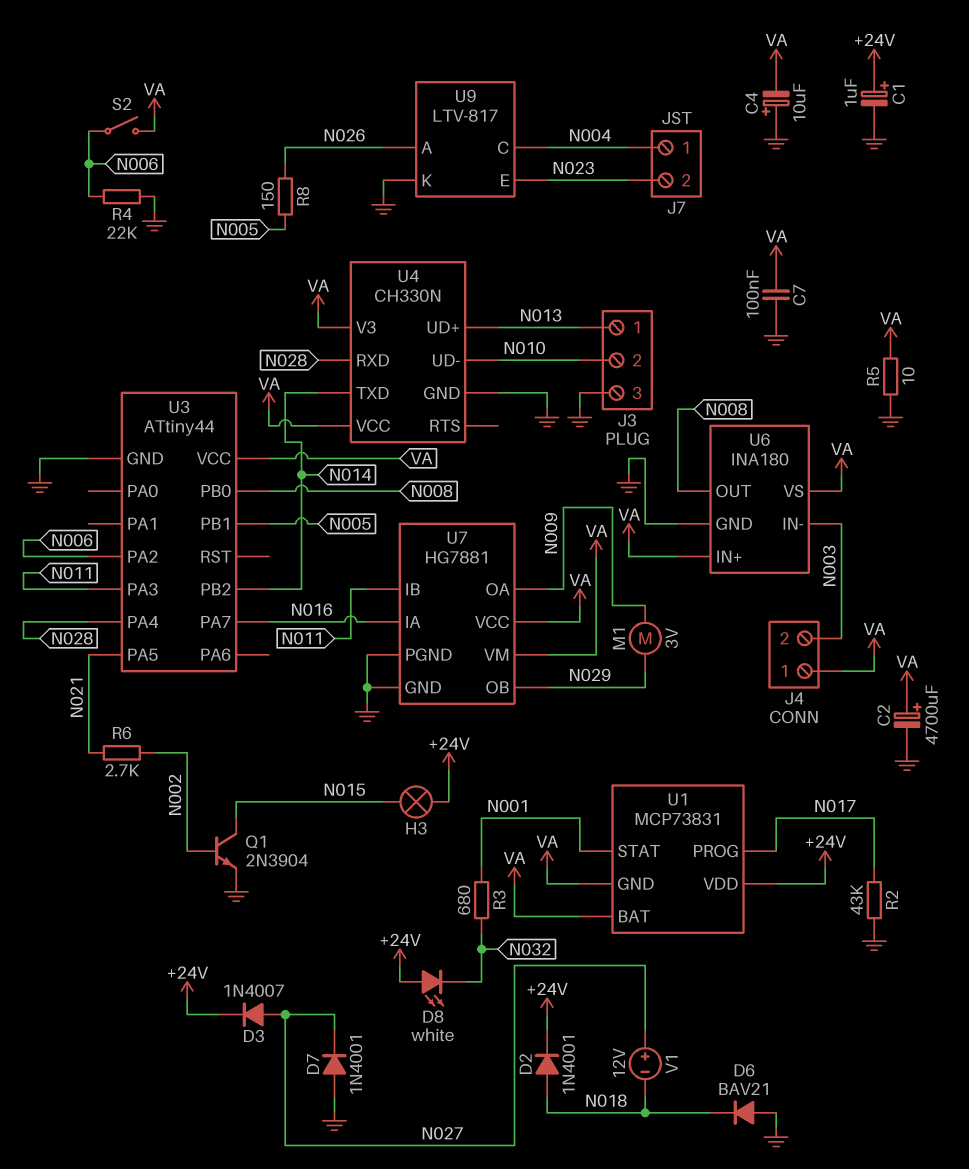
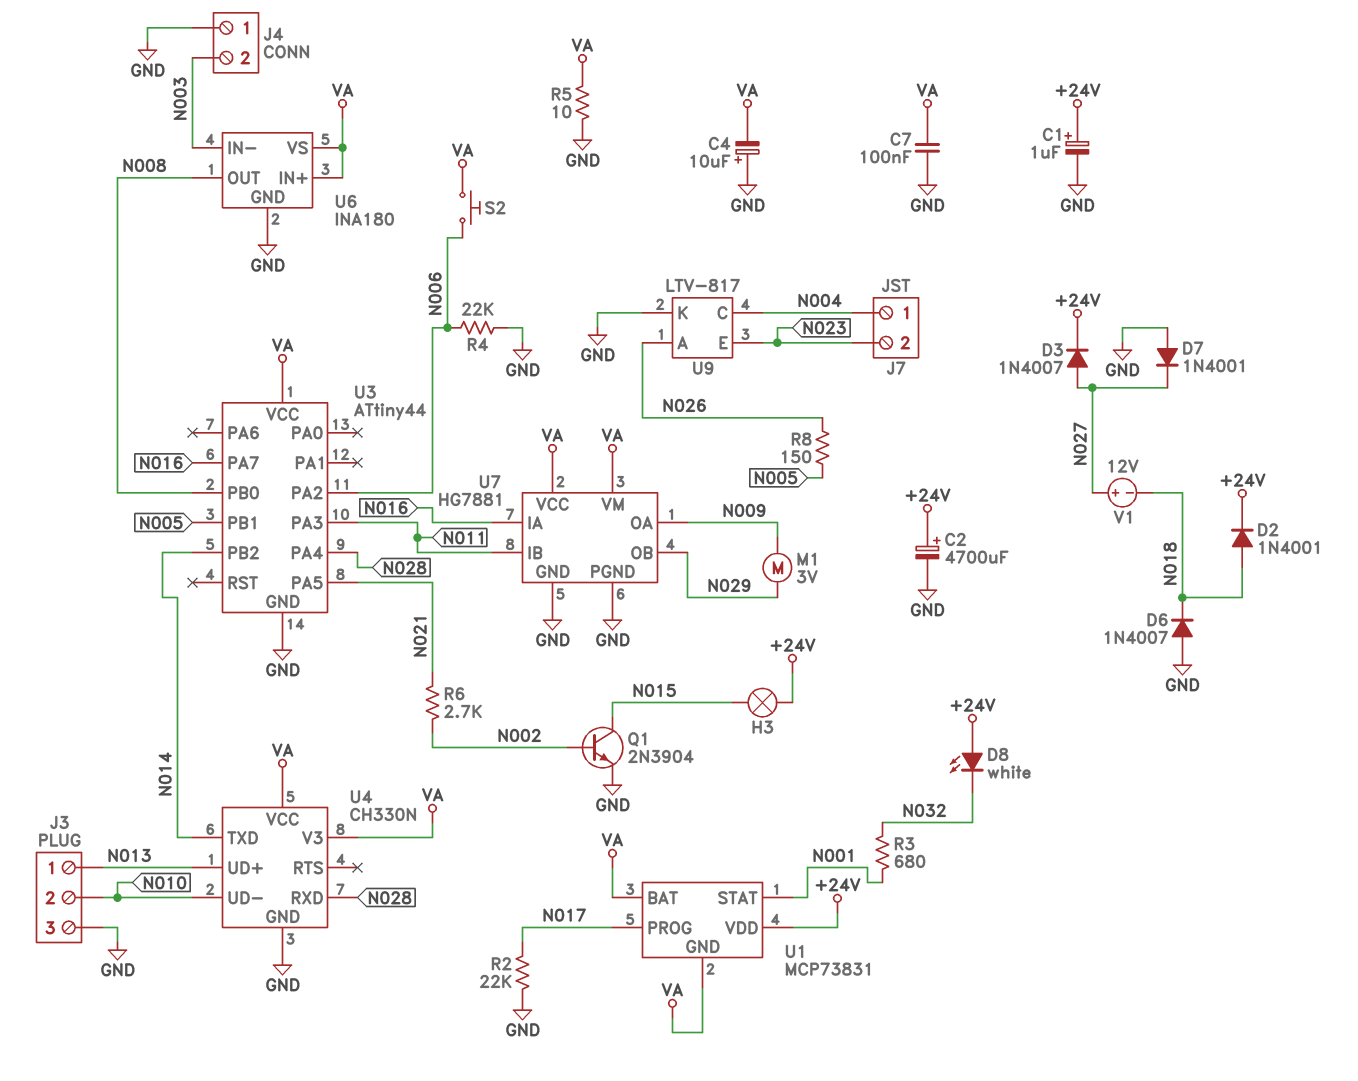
C2: 4700uF (plus VA, minus GND) -> 4700uF (plus +24V, minus GND)
D6: diode BAV21 (A GND, K N018) -> diode 1N4007 (A GND, K N018)
J4 pin 1: VA -> GND
R2: 43k (GND, N017) -> 22k (GND, N017)
S2: switch (N006, VA) -> button (N006, VA)

